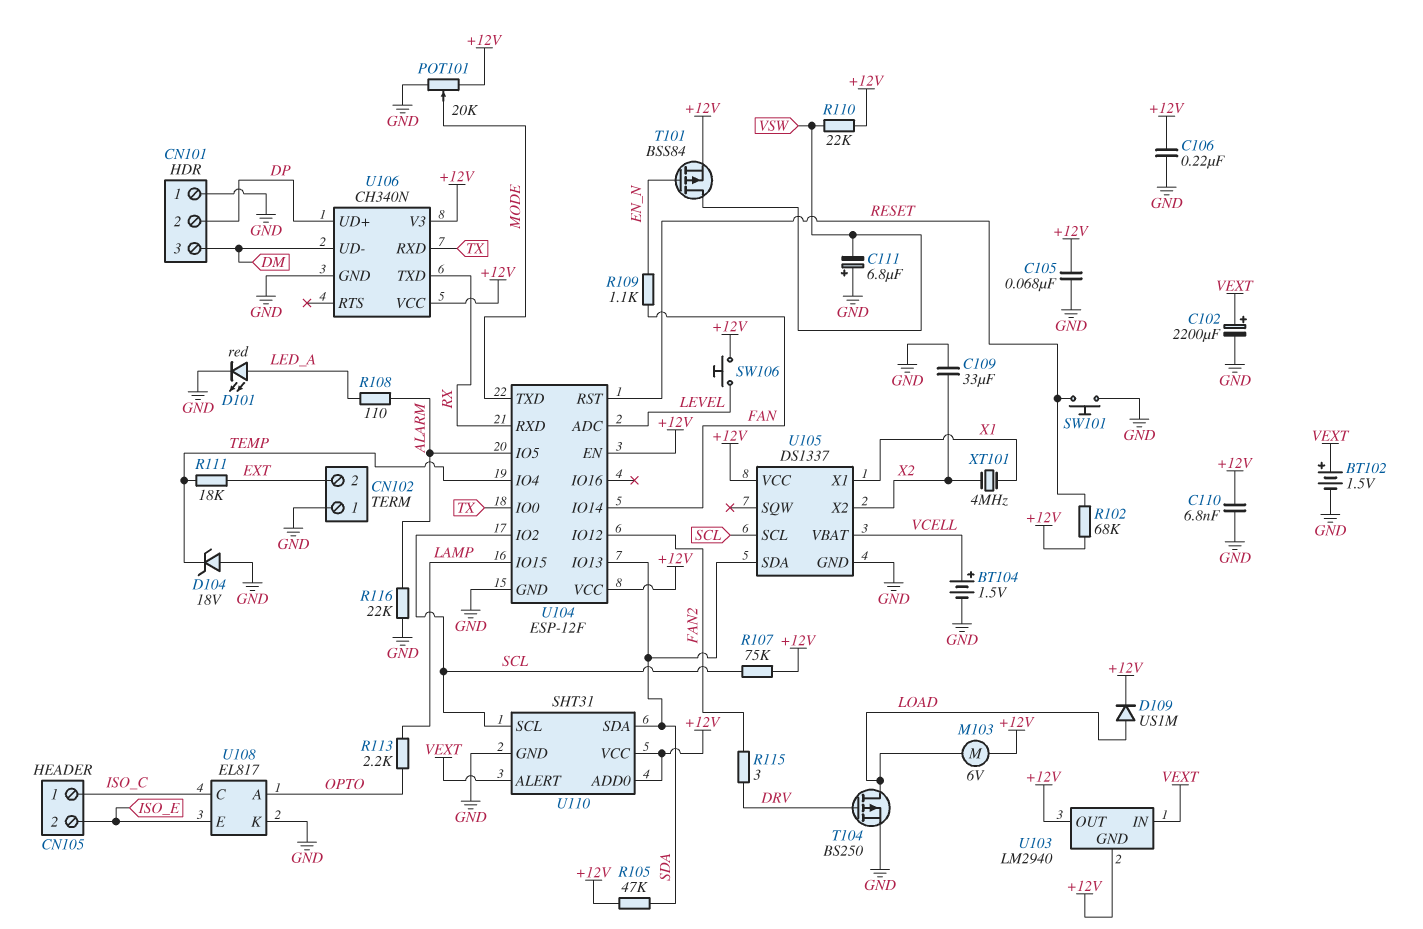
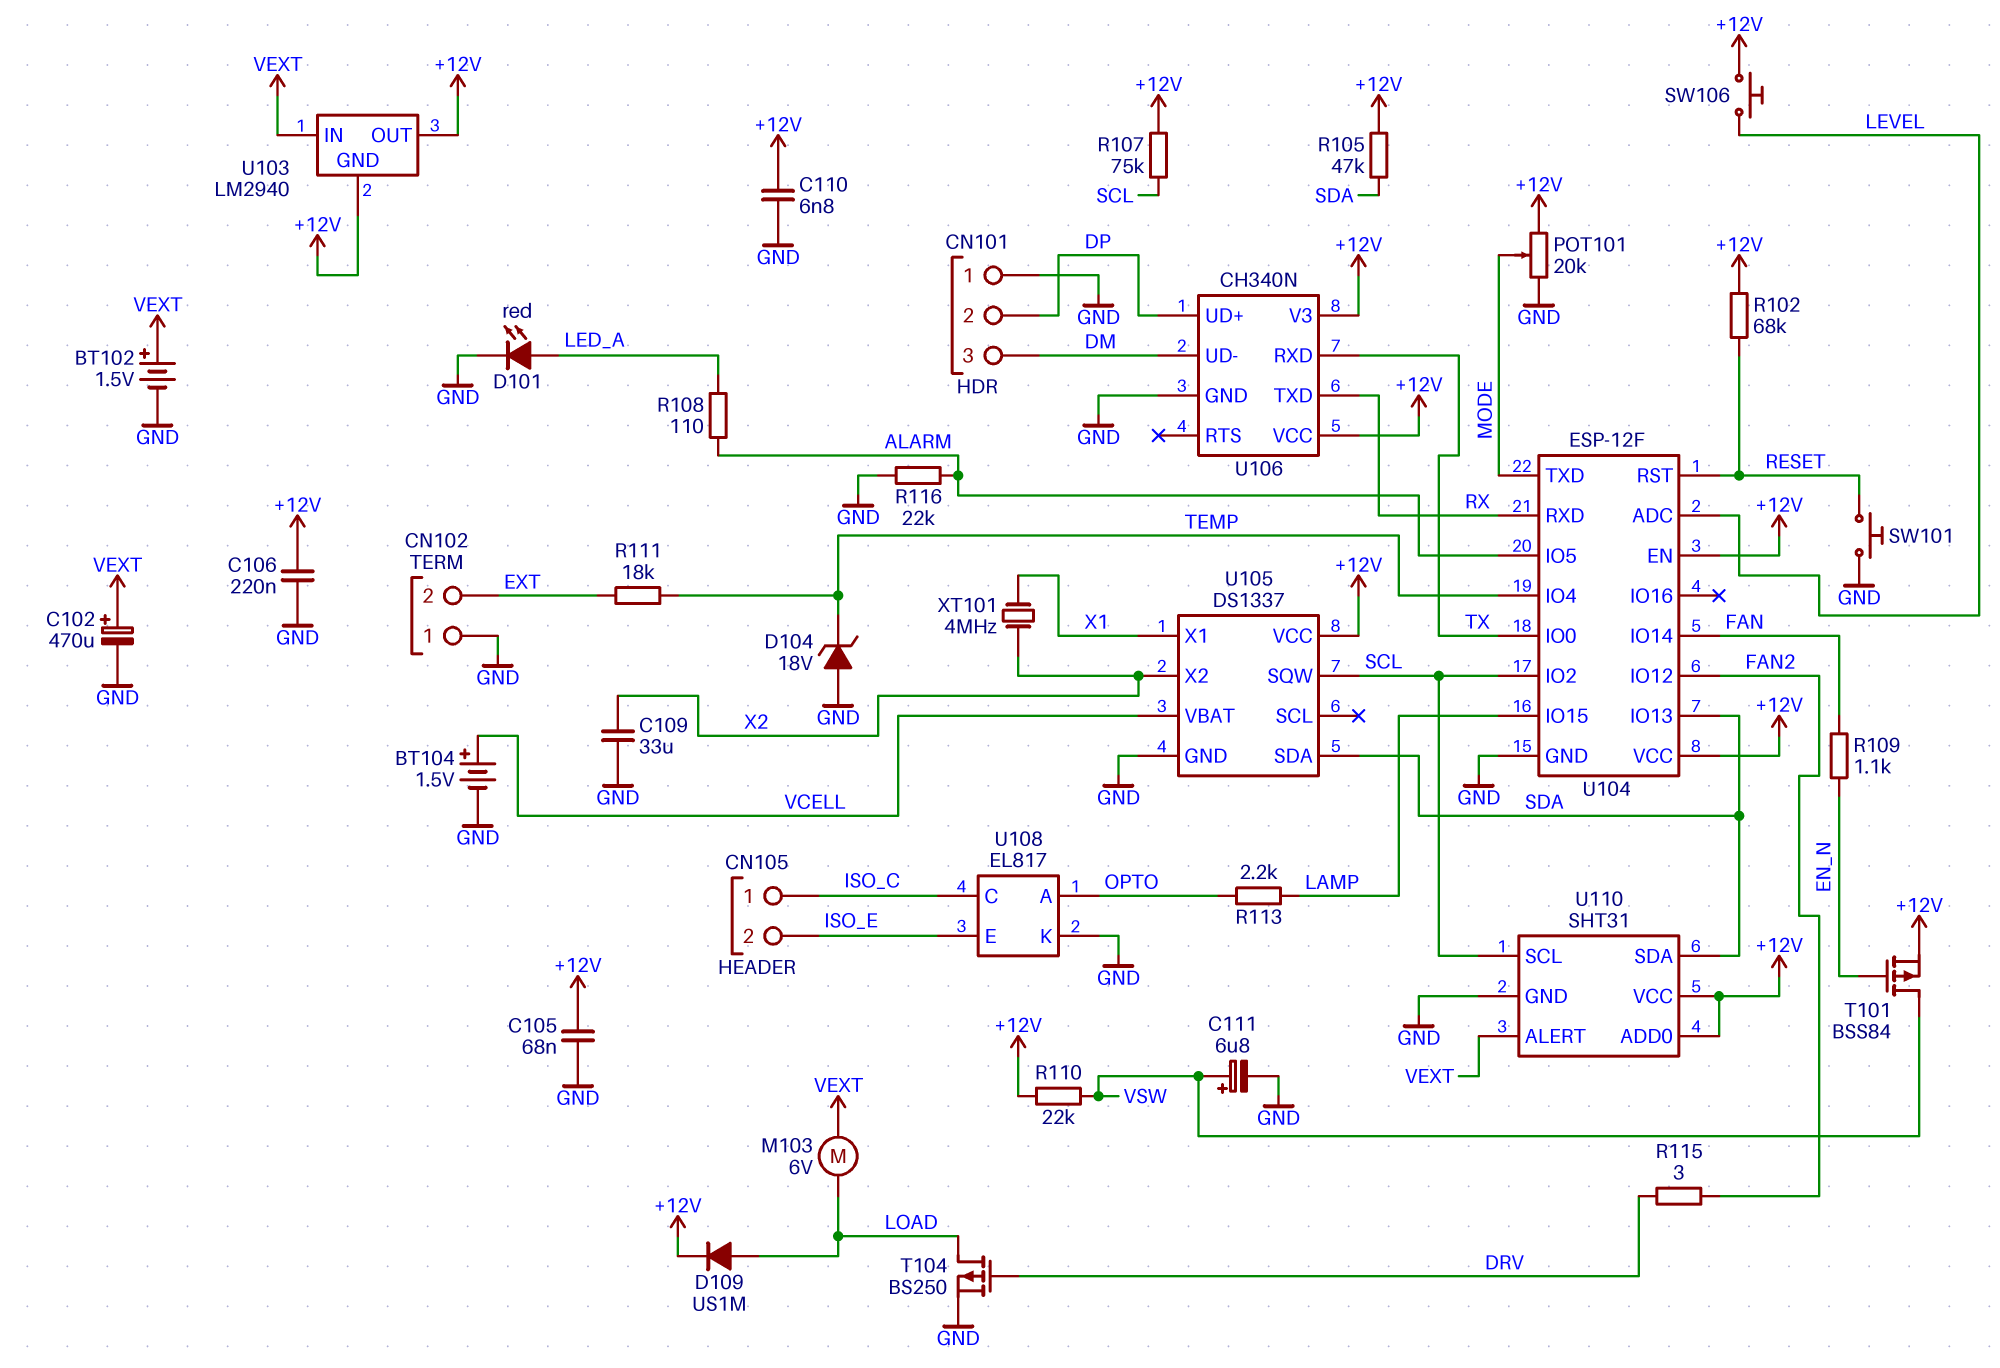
C102: 2200uF (plus VEXT, minus GND) -> 470uF (plus VEXT, minus GND)
C111: 6.8uF (plus GND, minus VSW) -> 6.8uF (plus VSW, minus GND)
M103: motor 6V (+12V, LOAD) -> motor 6V (LOAD, VEXT)
U105 pin SCL: SCL -> none
U105 pin SQW: none -> SCL

